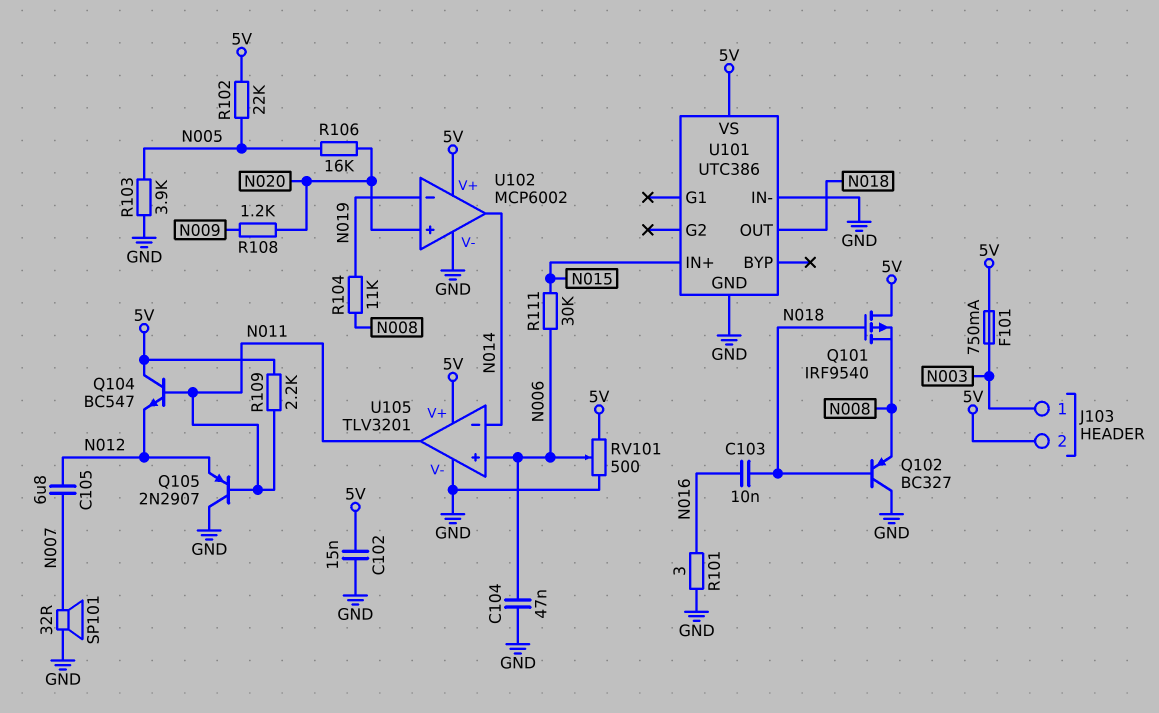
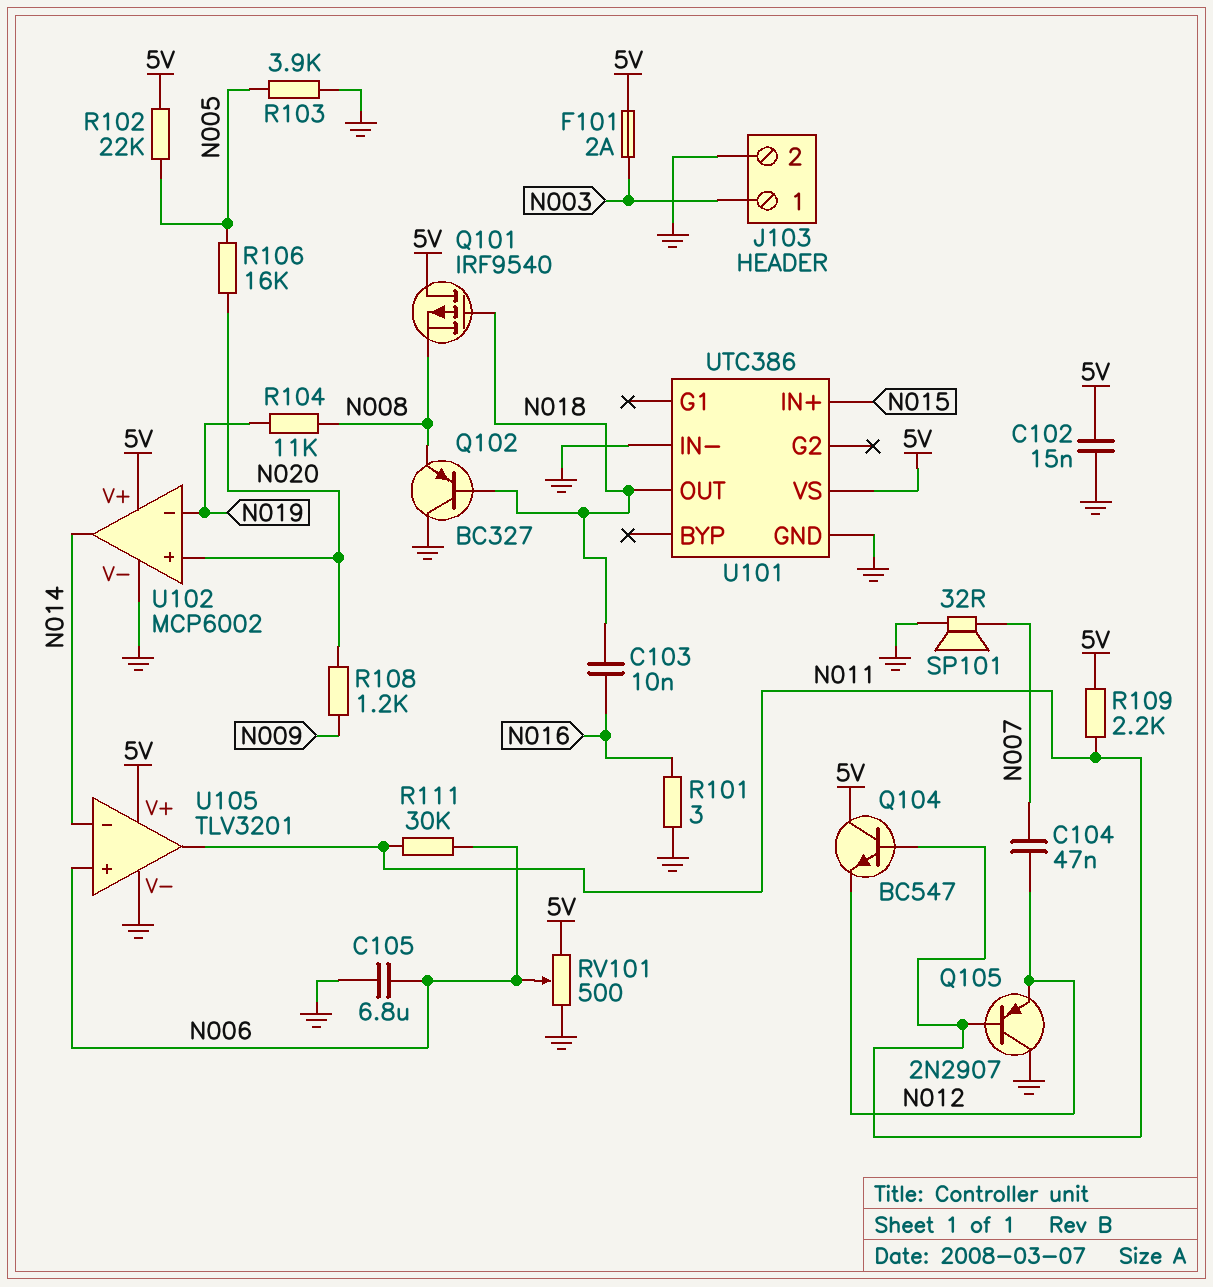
C104: 47nF (GND, N006) -> 47nF (N007, N012)
C105: 6.8uF (N007, N012) -> 6.8uF (GND, N006)
F101: 750mA (5V, N003) -> 2A (5V, N003)
J103 pin 2: 5V -> GND
R111: 30k (N006, N015) -> 30k (N006, N011)

